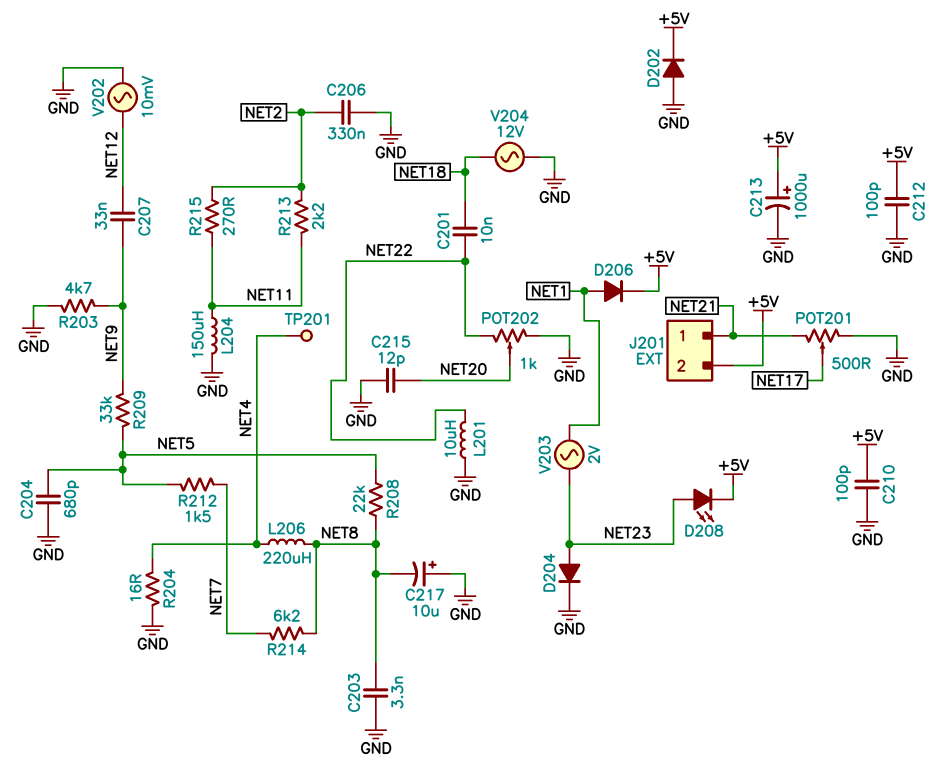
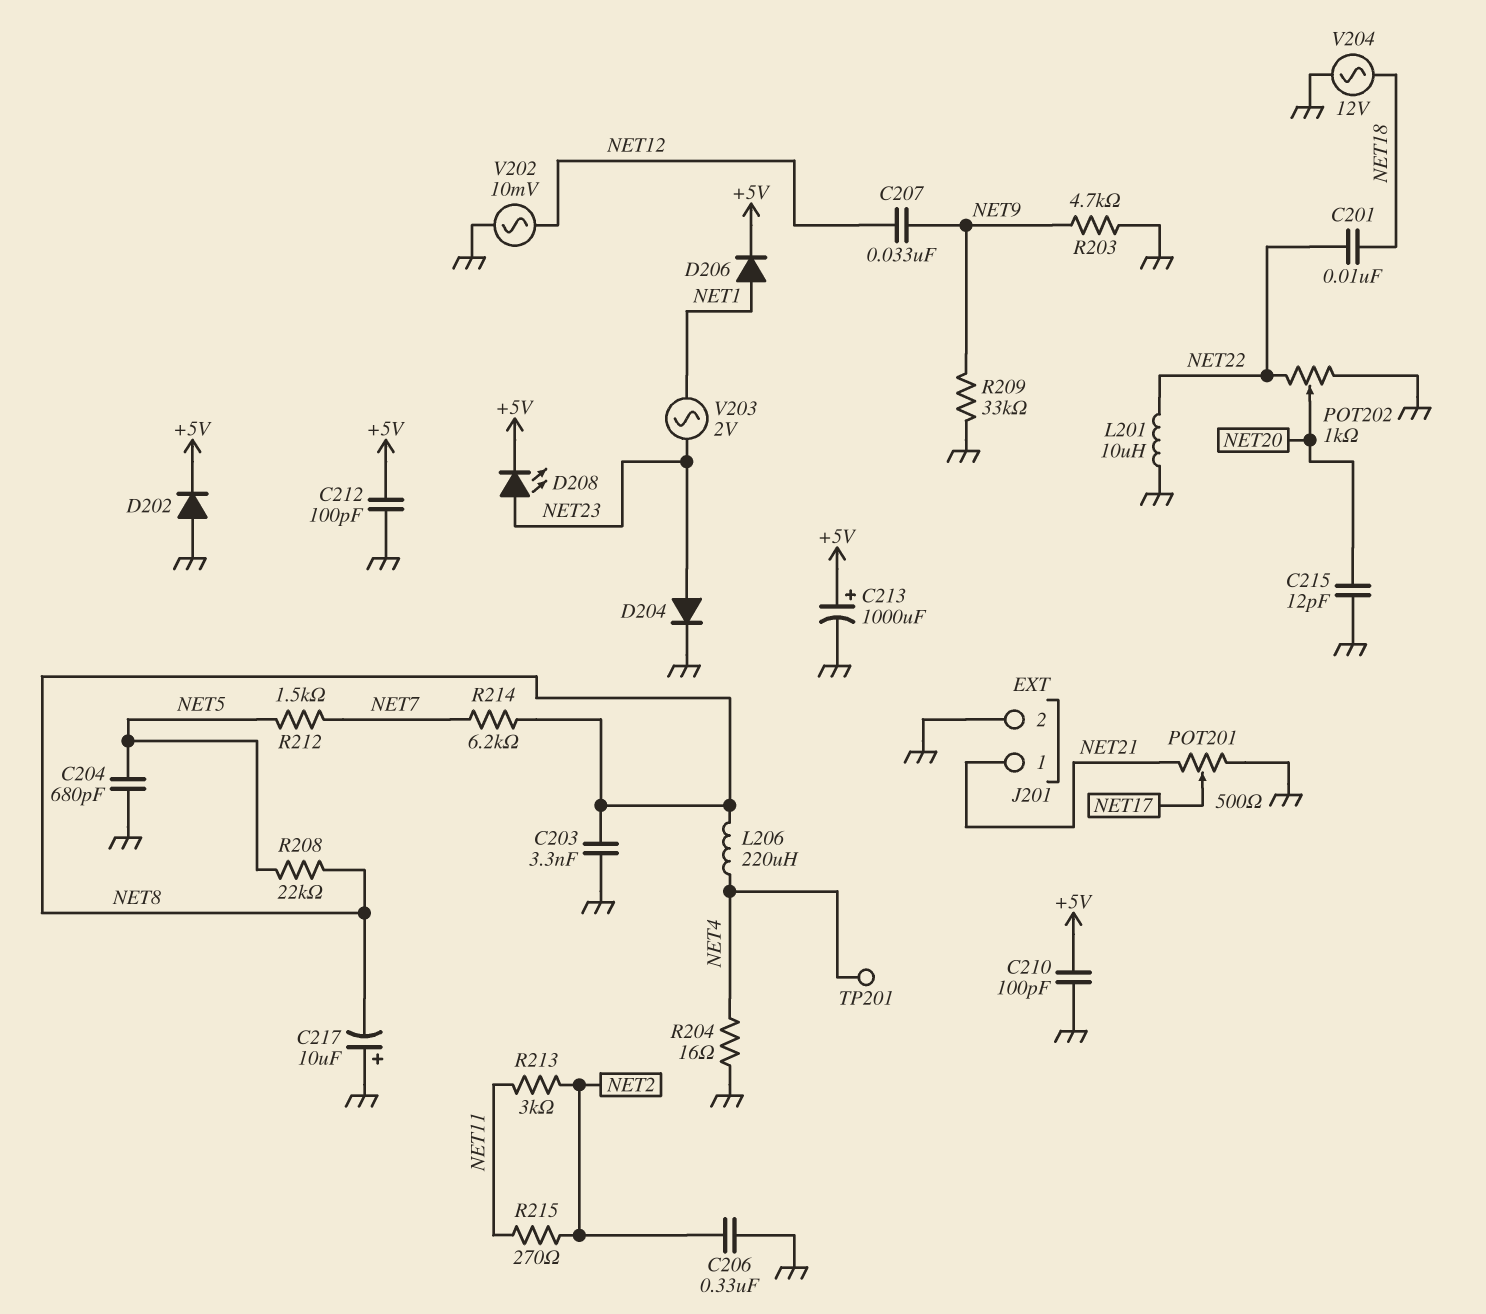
J201 pin 2: +5V -> GND
L204: 150uH (GND, NET11) -> none
R209: 33k (NET5, NET9) -> 33k (GND, NET9)
R213: 2.2k (NET2, NET11) -> 3k (NET2, NET11)

